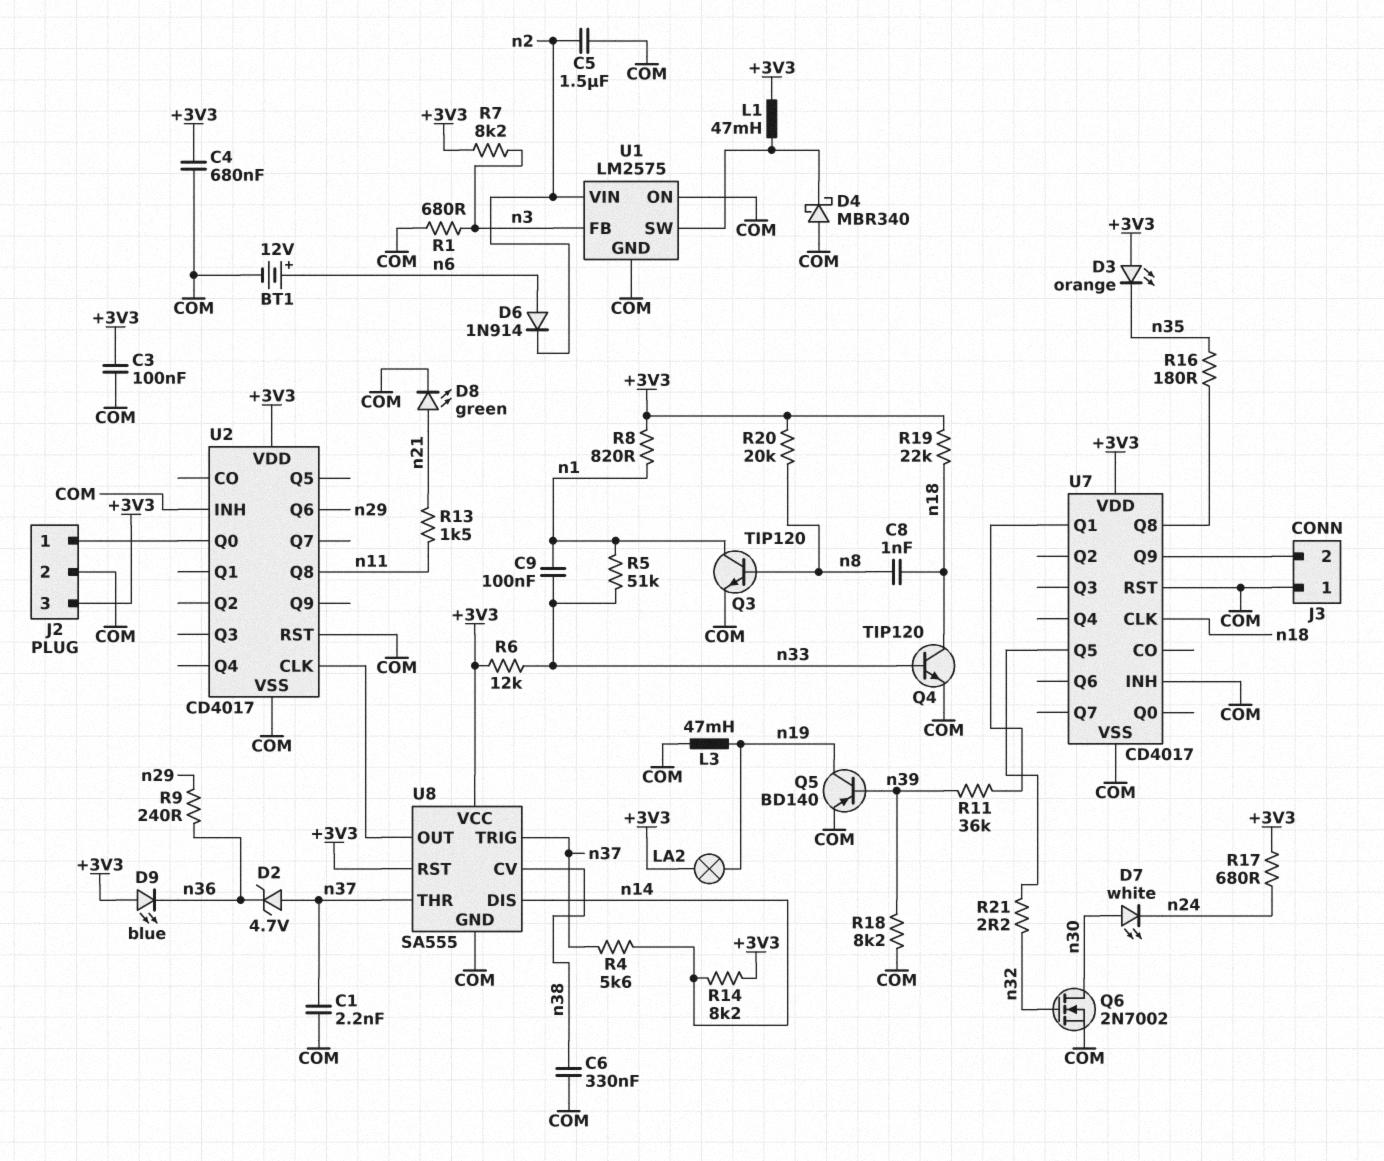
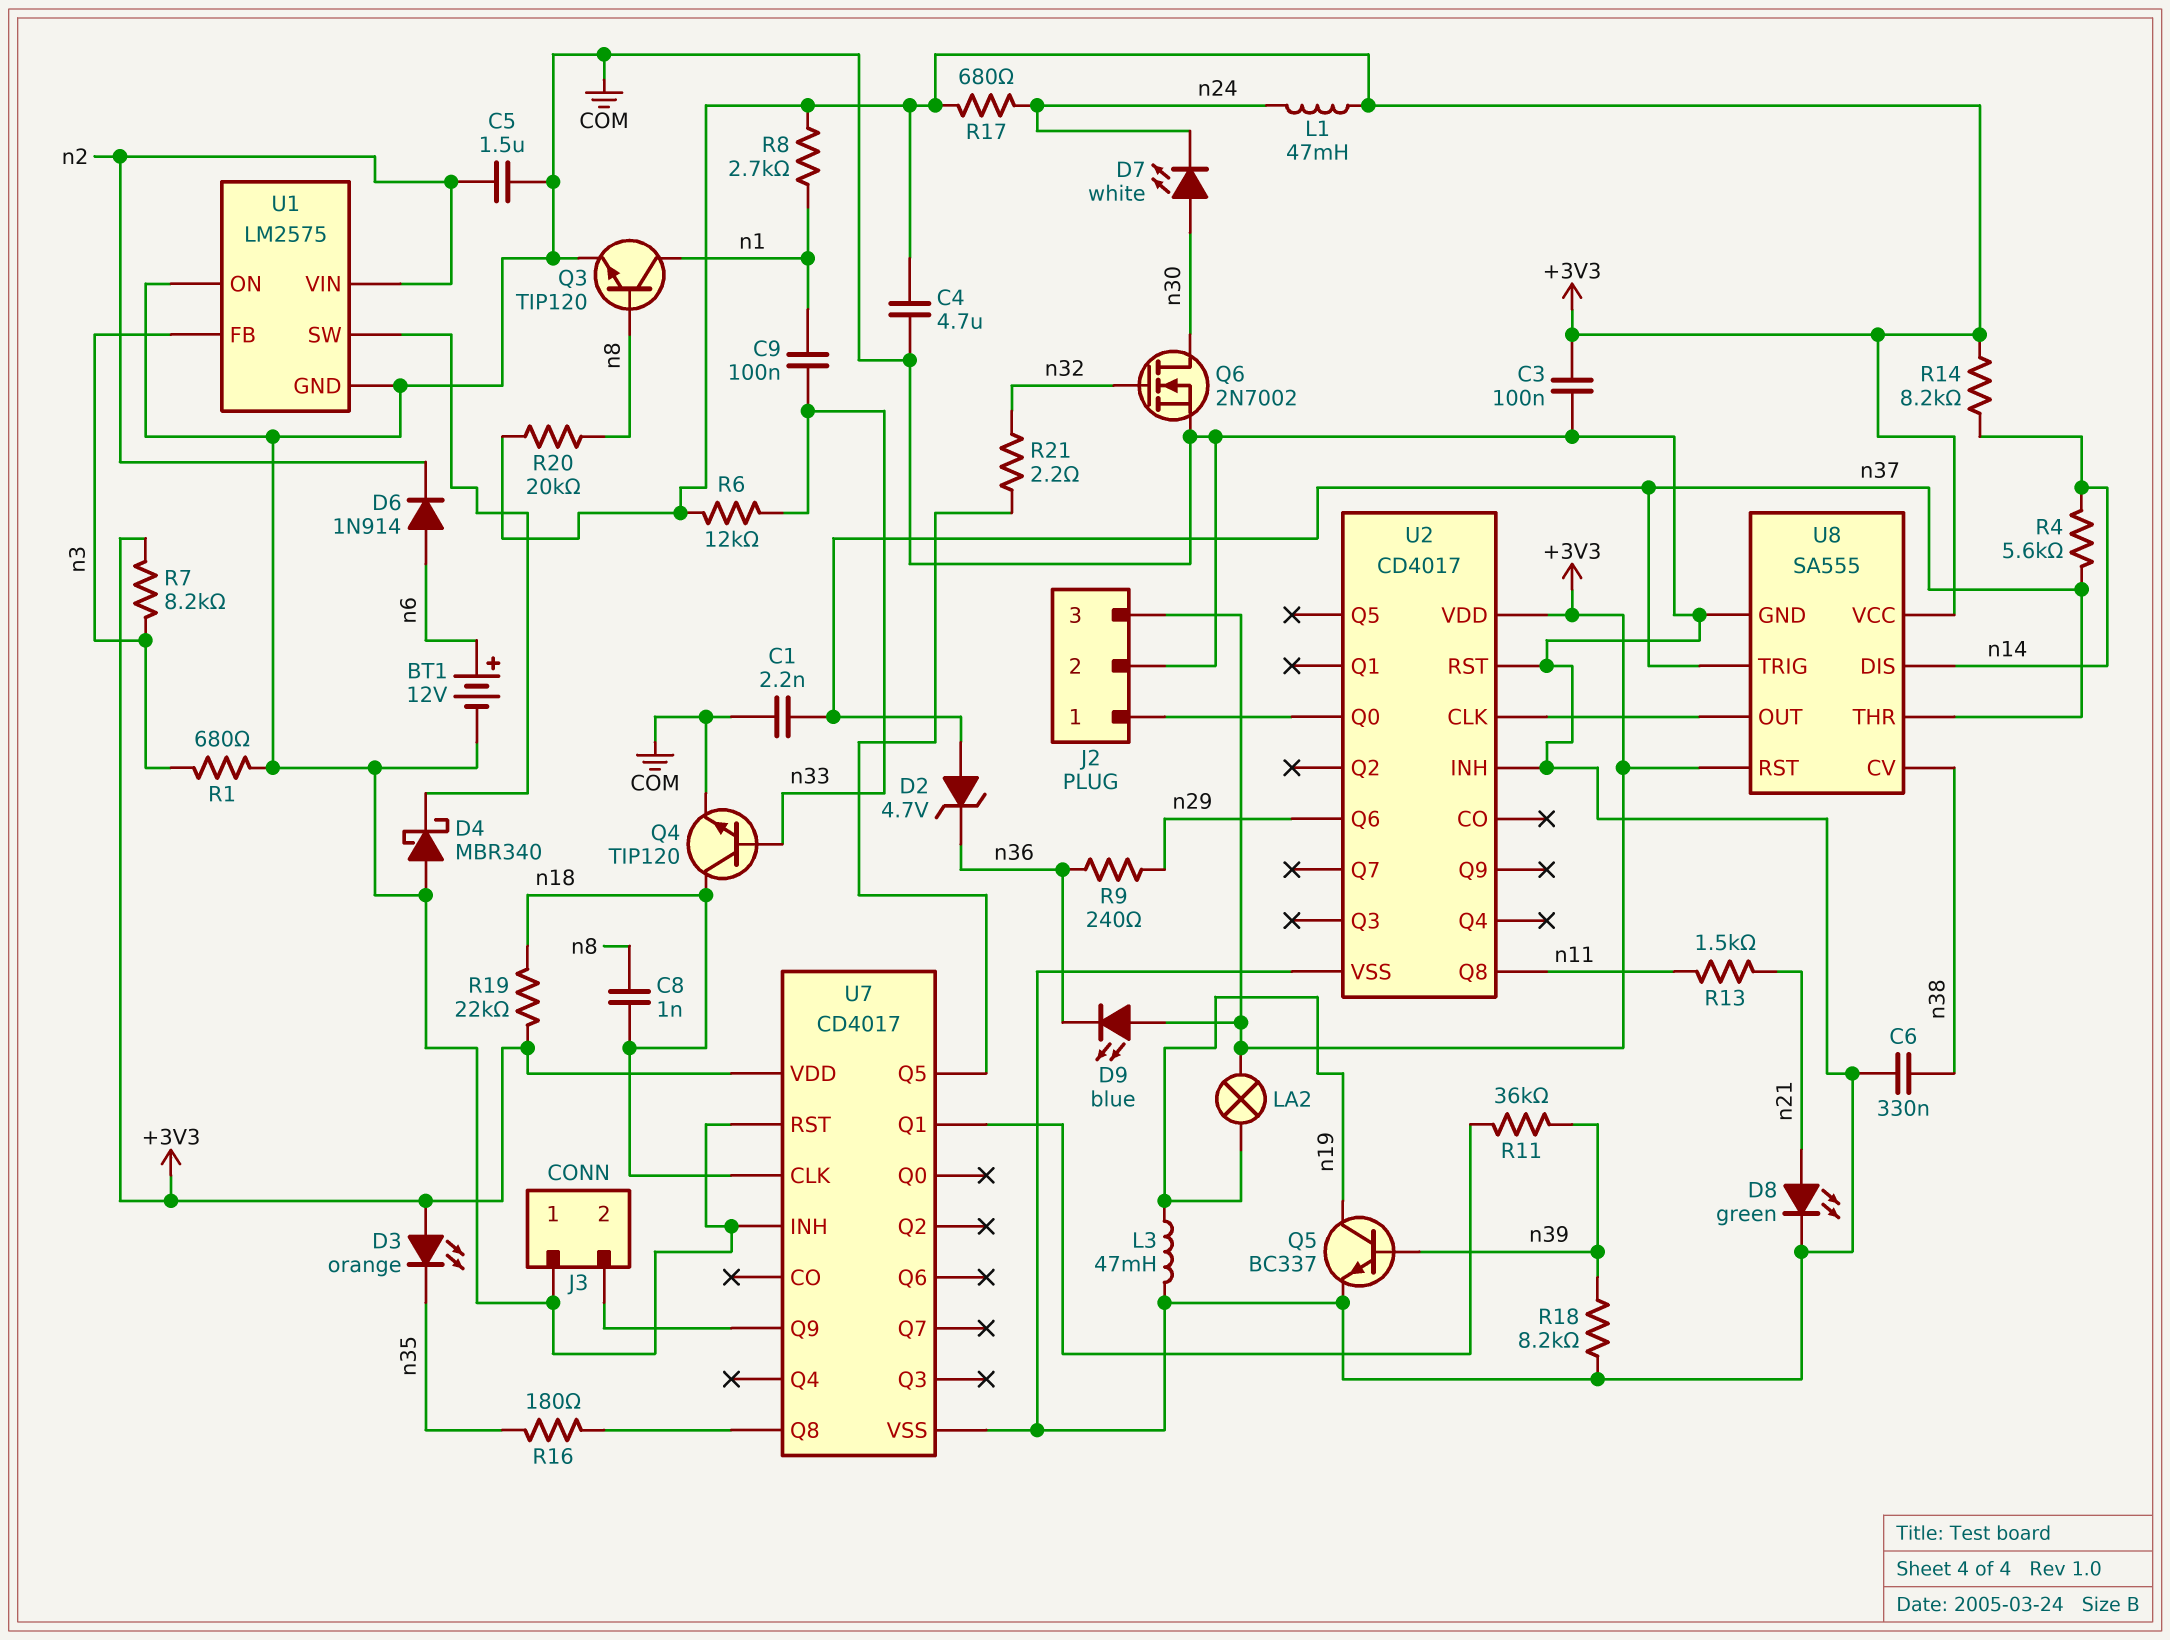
C4: 680nF (+3V3, COM) -> 4.7uF (+3V3, COM)
L1: 47mH (+3V3, U1/SW) -> 47mH (+3V3, n24)
Q5: PNP BD140 (B n39, C n19, E COM) -> NPN BC337 (B n39, C n19, E COM)
R5: 51k (n1, n33) -> none
R8: 820 (+3V3, n1) -> 2.7k (+3V3, n1)

